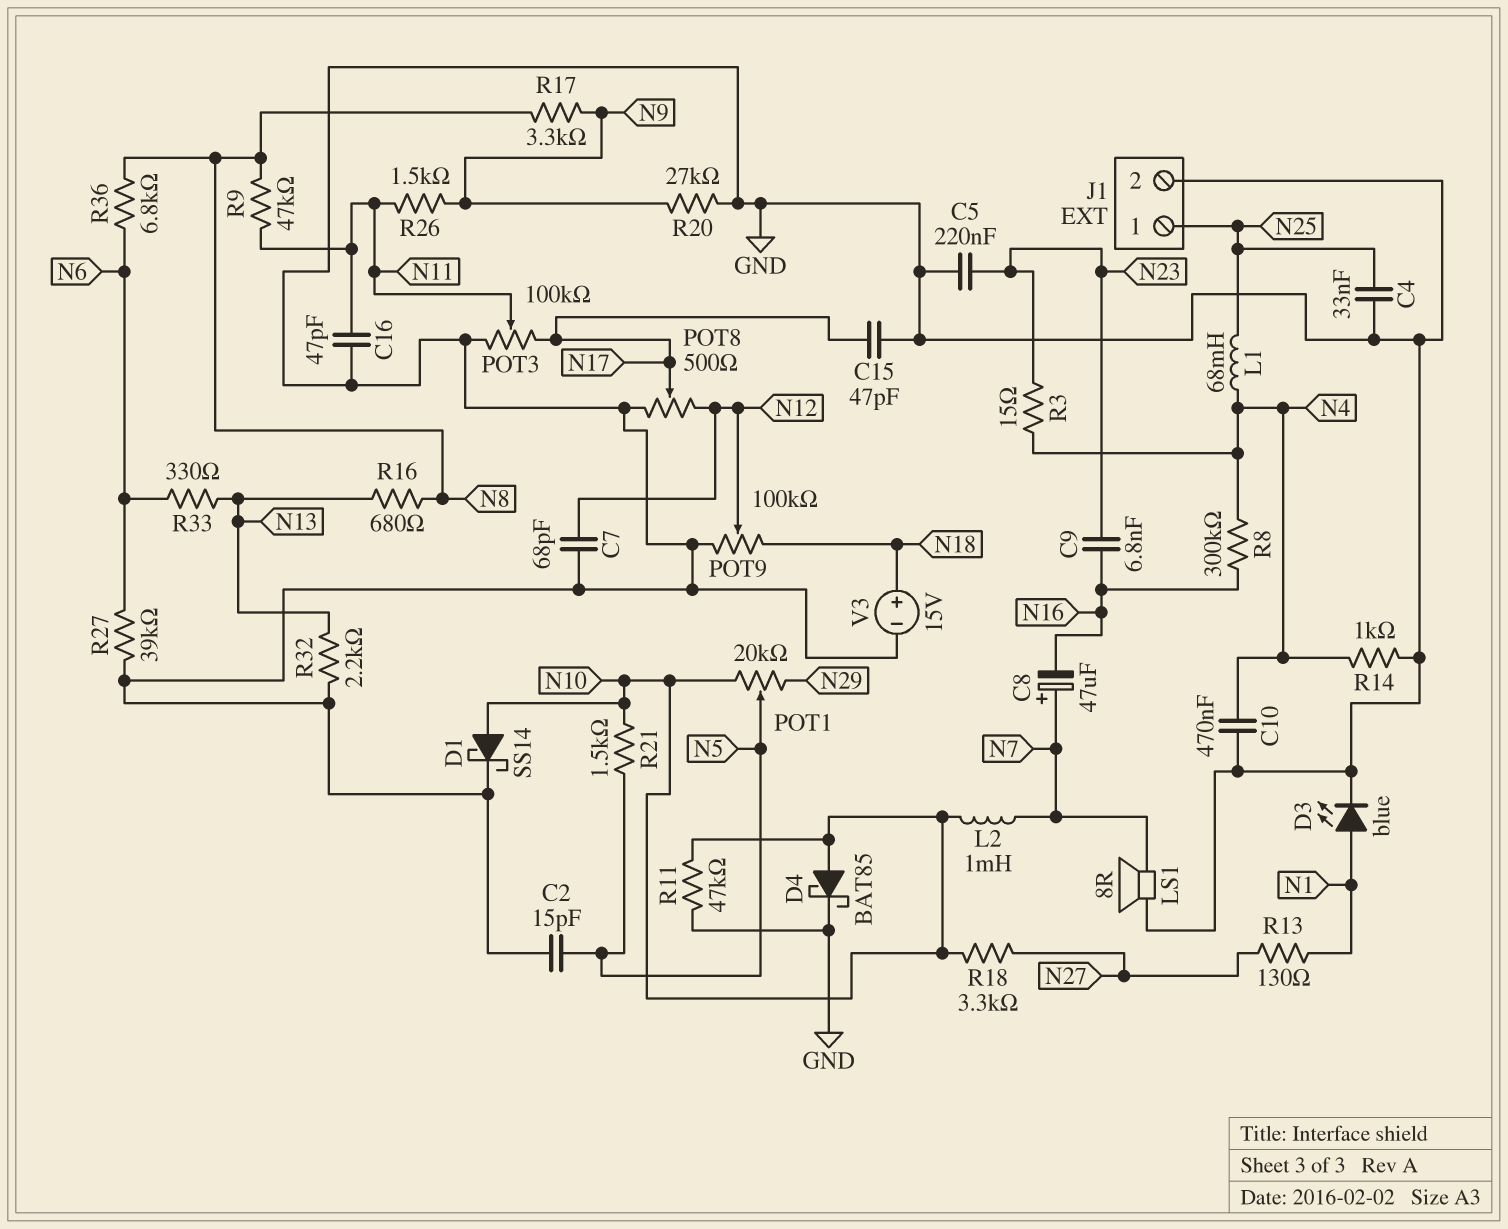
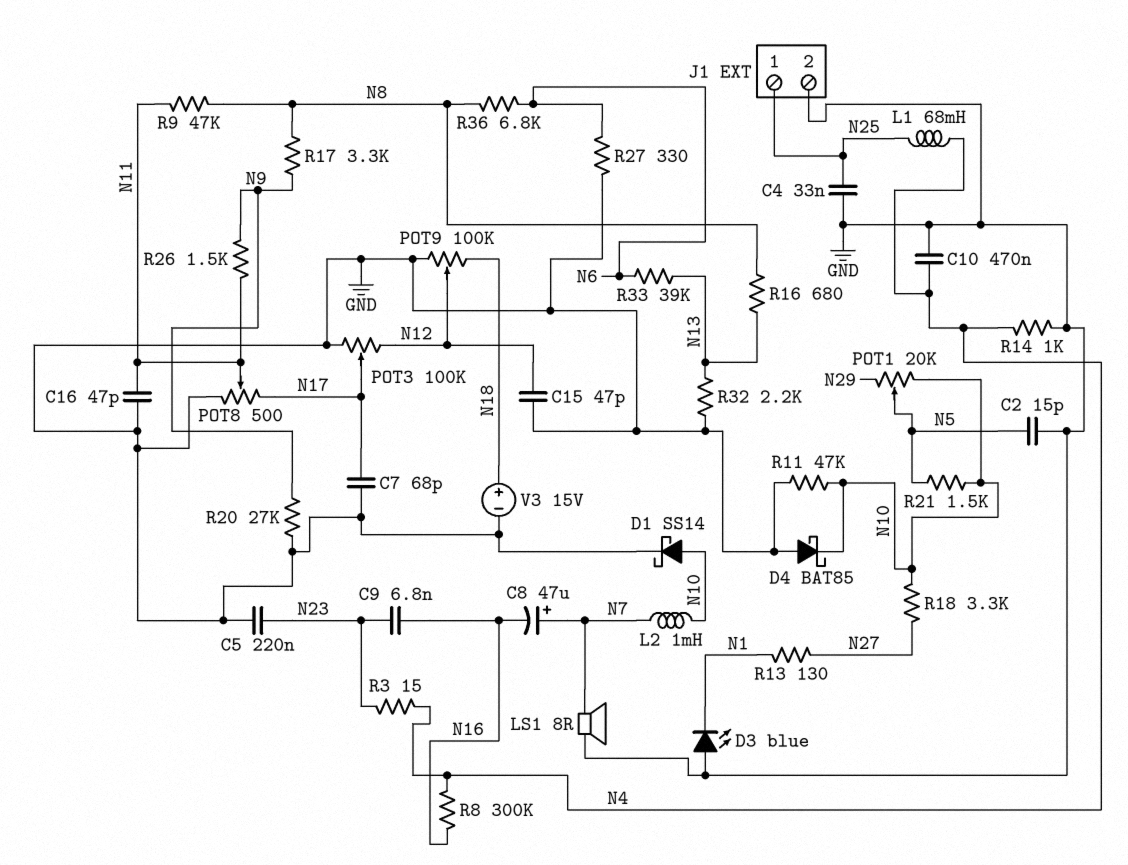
C7: 68pF (GND, N12) -> 68pF (GND, N17)
C15: 47pF (GND, N17) -> 47pF (GND, N12)
D3: LED blue (A N1, K GND) -> LED blue (A GND, K N1)
D4: schottky BAT85 (A N10, K GND) -> schottky BAT85 (A GND, K N10)
POT3: 100k (GND, N17, wiper N11) -> 100k (GND, N12, wiper N17)
POT8: 500 (GND, N12, wiper N17) -> 500 (GND, N17, wiper N11)
R27: 39k (GND, N6) -> 330 (GND, N6)
R33: 330 (N6, N13) -> 39k (N6, N13)

